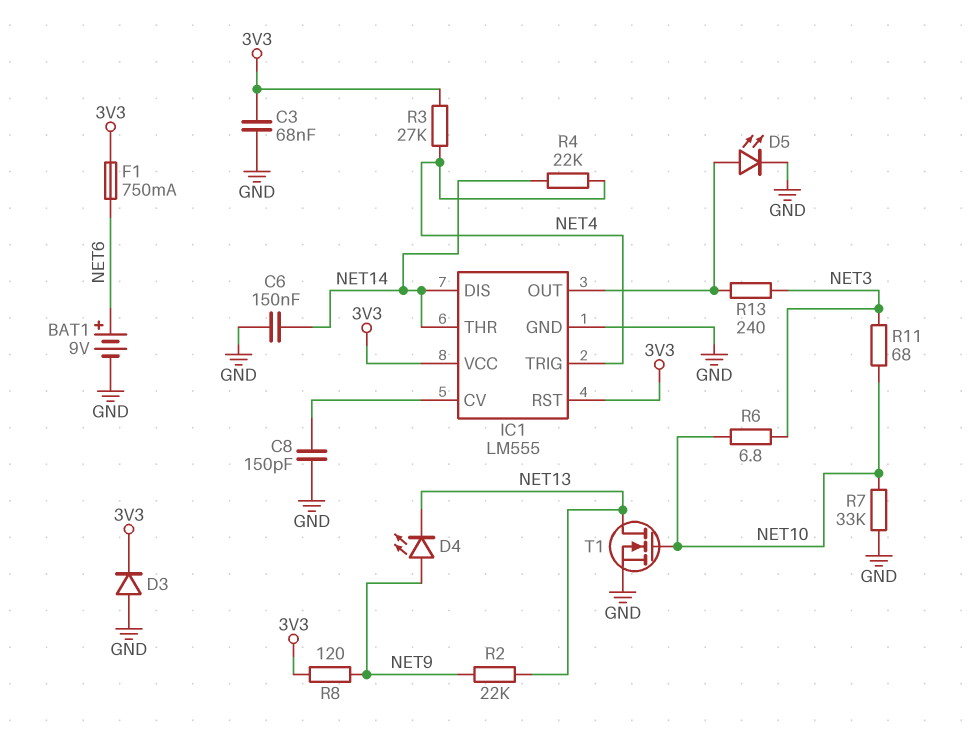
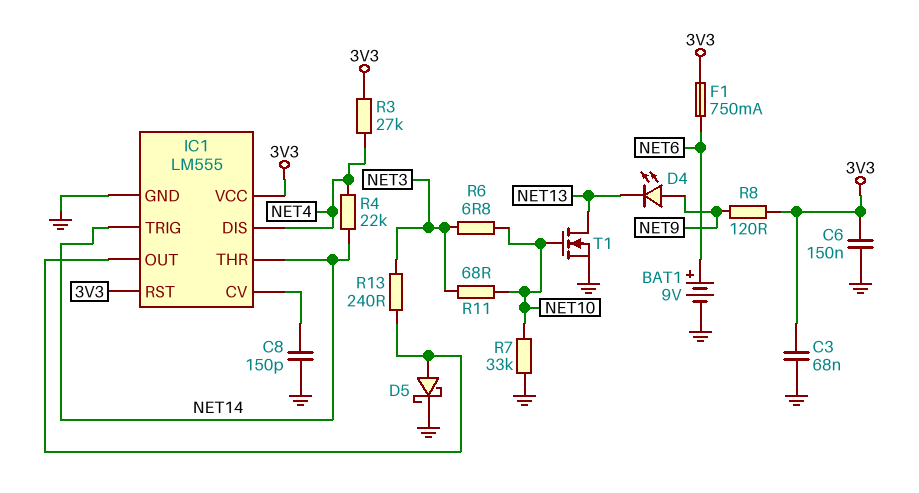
C6: 150nF (GND, NET14) -> 150nF (3V3, GND)
D3: diode (A GND, K 3V3) -> none
D5: LED (A IC1/OUT, K GND) -> schottky (A IC1/OUT, K GND)
IC1 pin DIS: NET14 -> NET4
IC1 pin TRIG: NET4 -> NET14
R2: 22k (NET9, NET13) -> none

